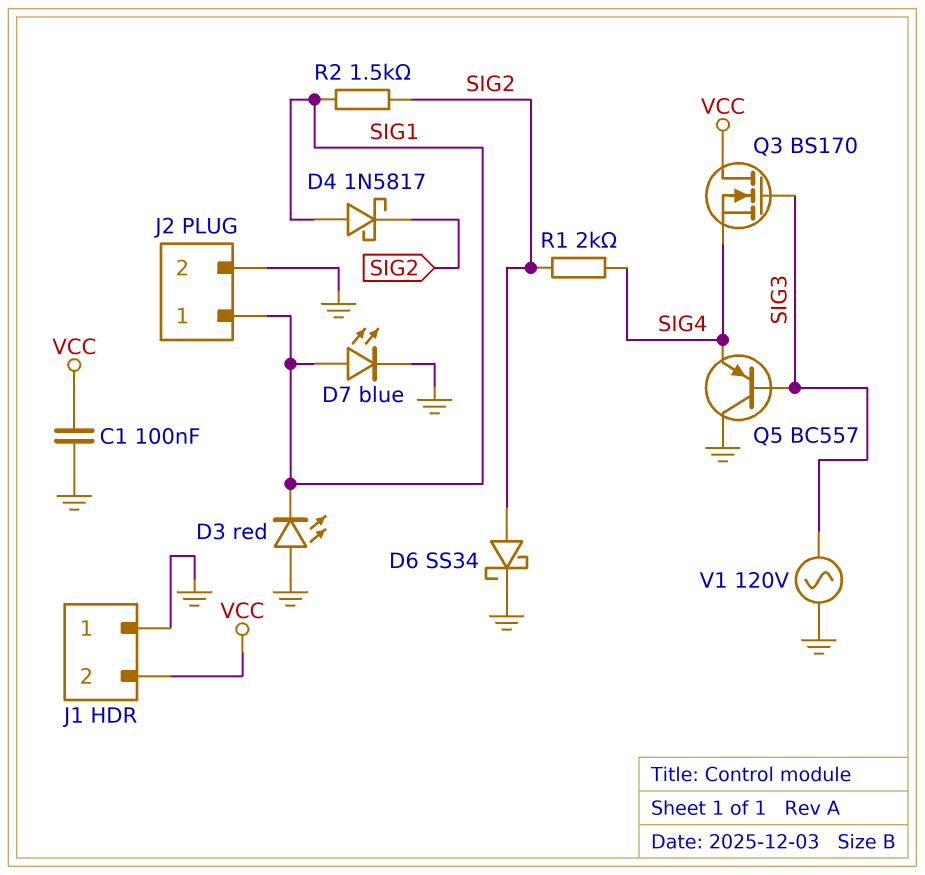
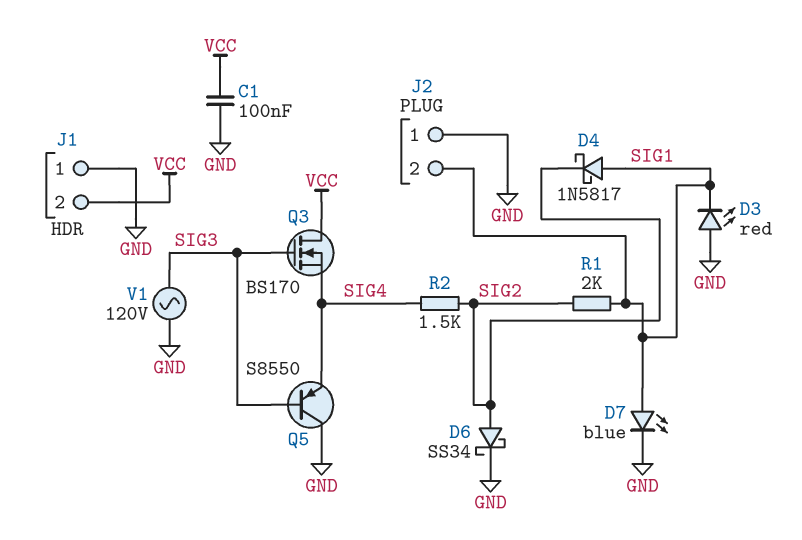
J2 pin 1: SIG1 -> GND
J2 pin 2: GND -> SIG1
Q5: PNP BC557 (B SIG3, C GND, E SIG4) -> PNP S8550 (B SIG3, C GND, E SIG4)
R1: 2k (SIG2, SIG4) -> 2k (SIG1, SIG2)
R2: 1.5k (SIG1, SIG2) -> 1.5k (SIG2, SIG4)

